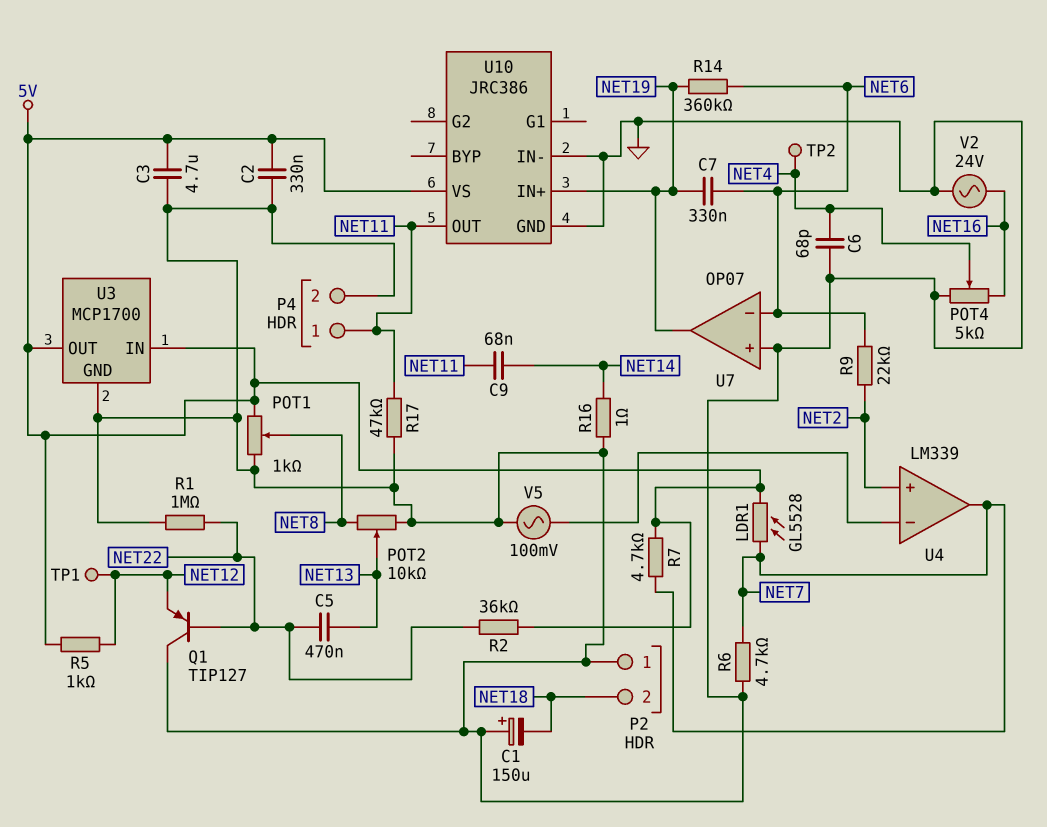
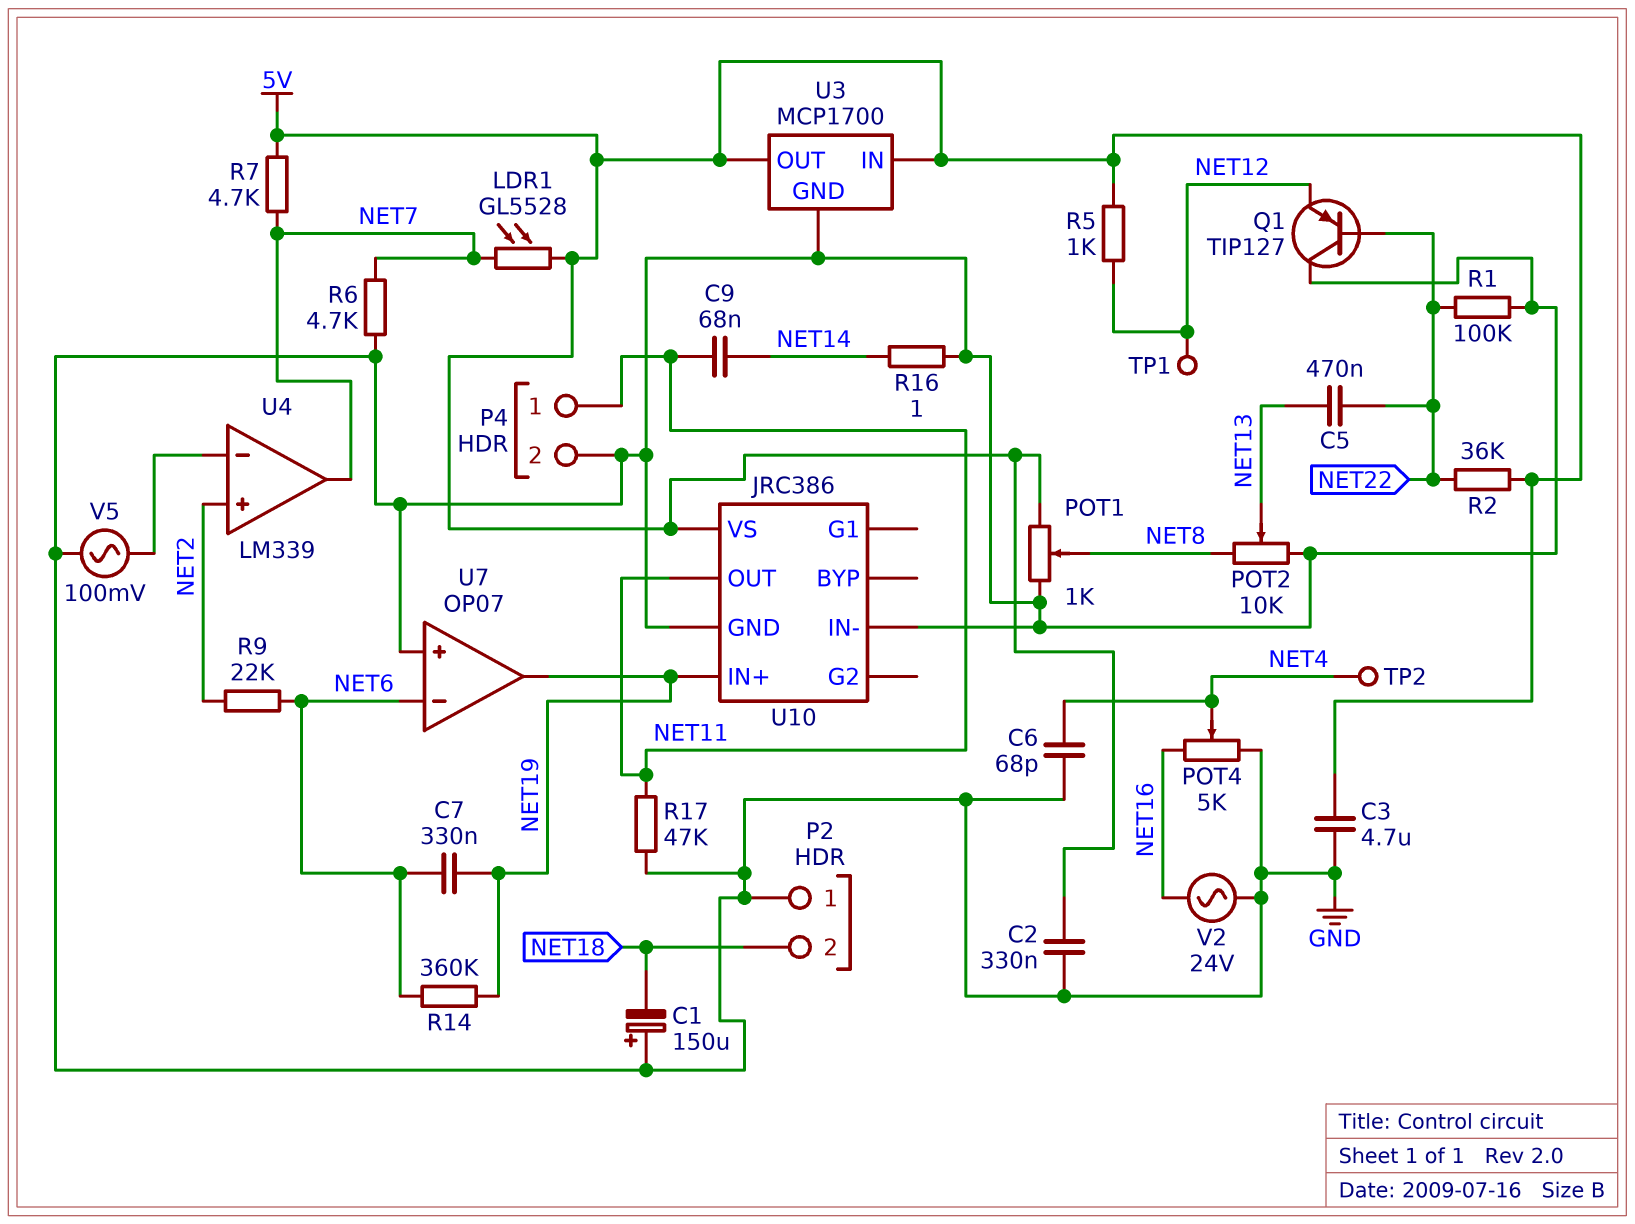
R1: 1M (GND, NET22) -> 100k (GND, NET22)

